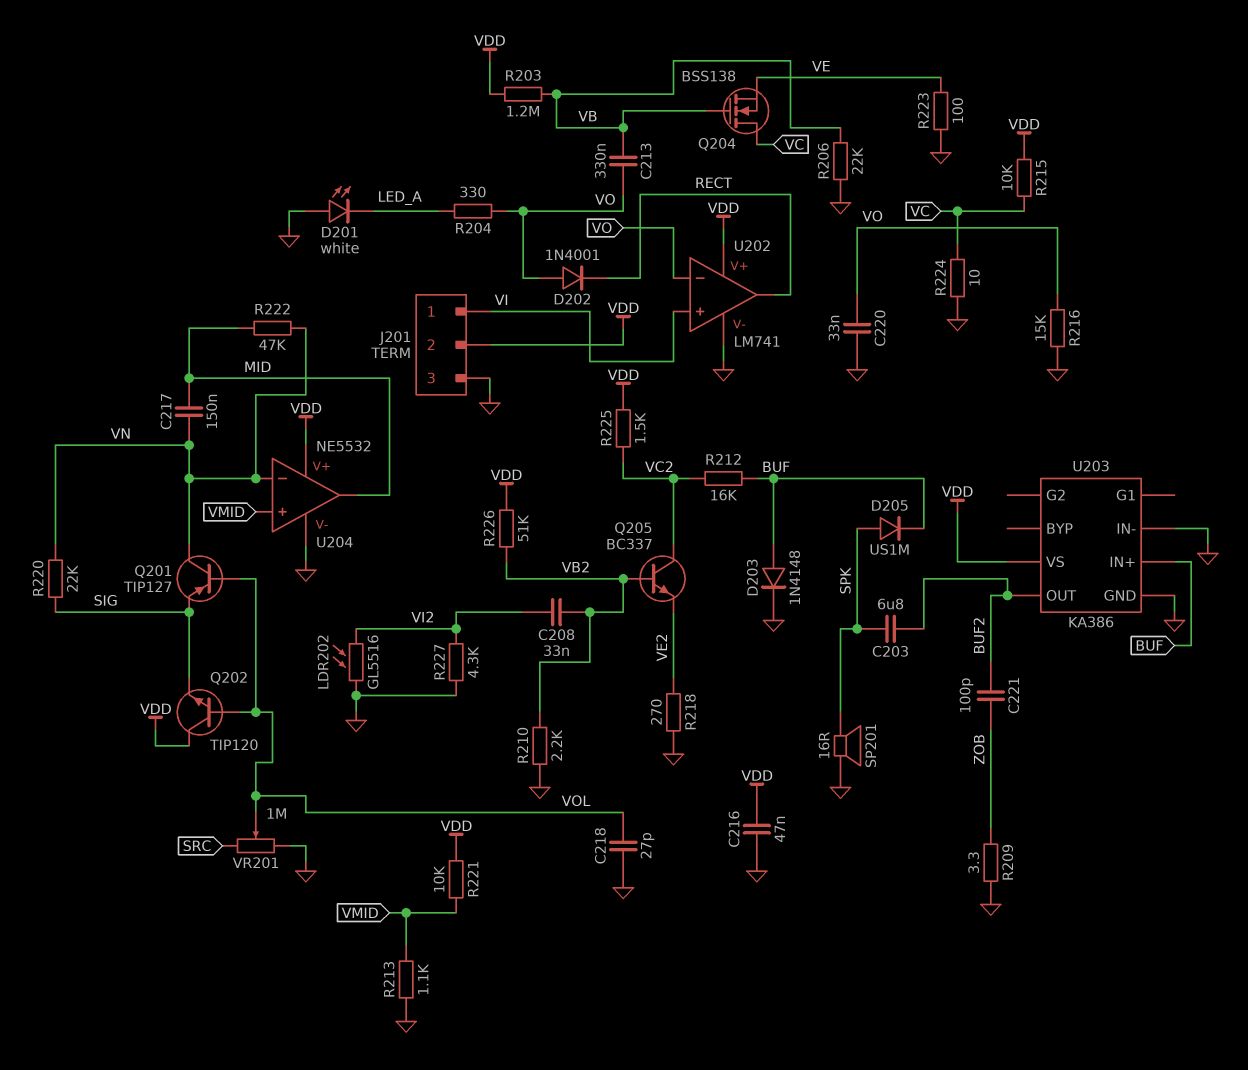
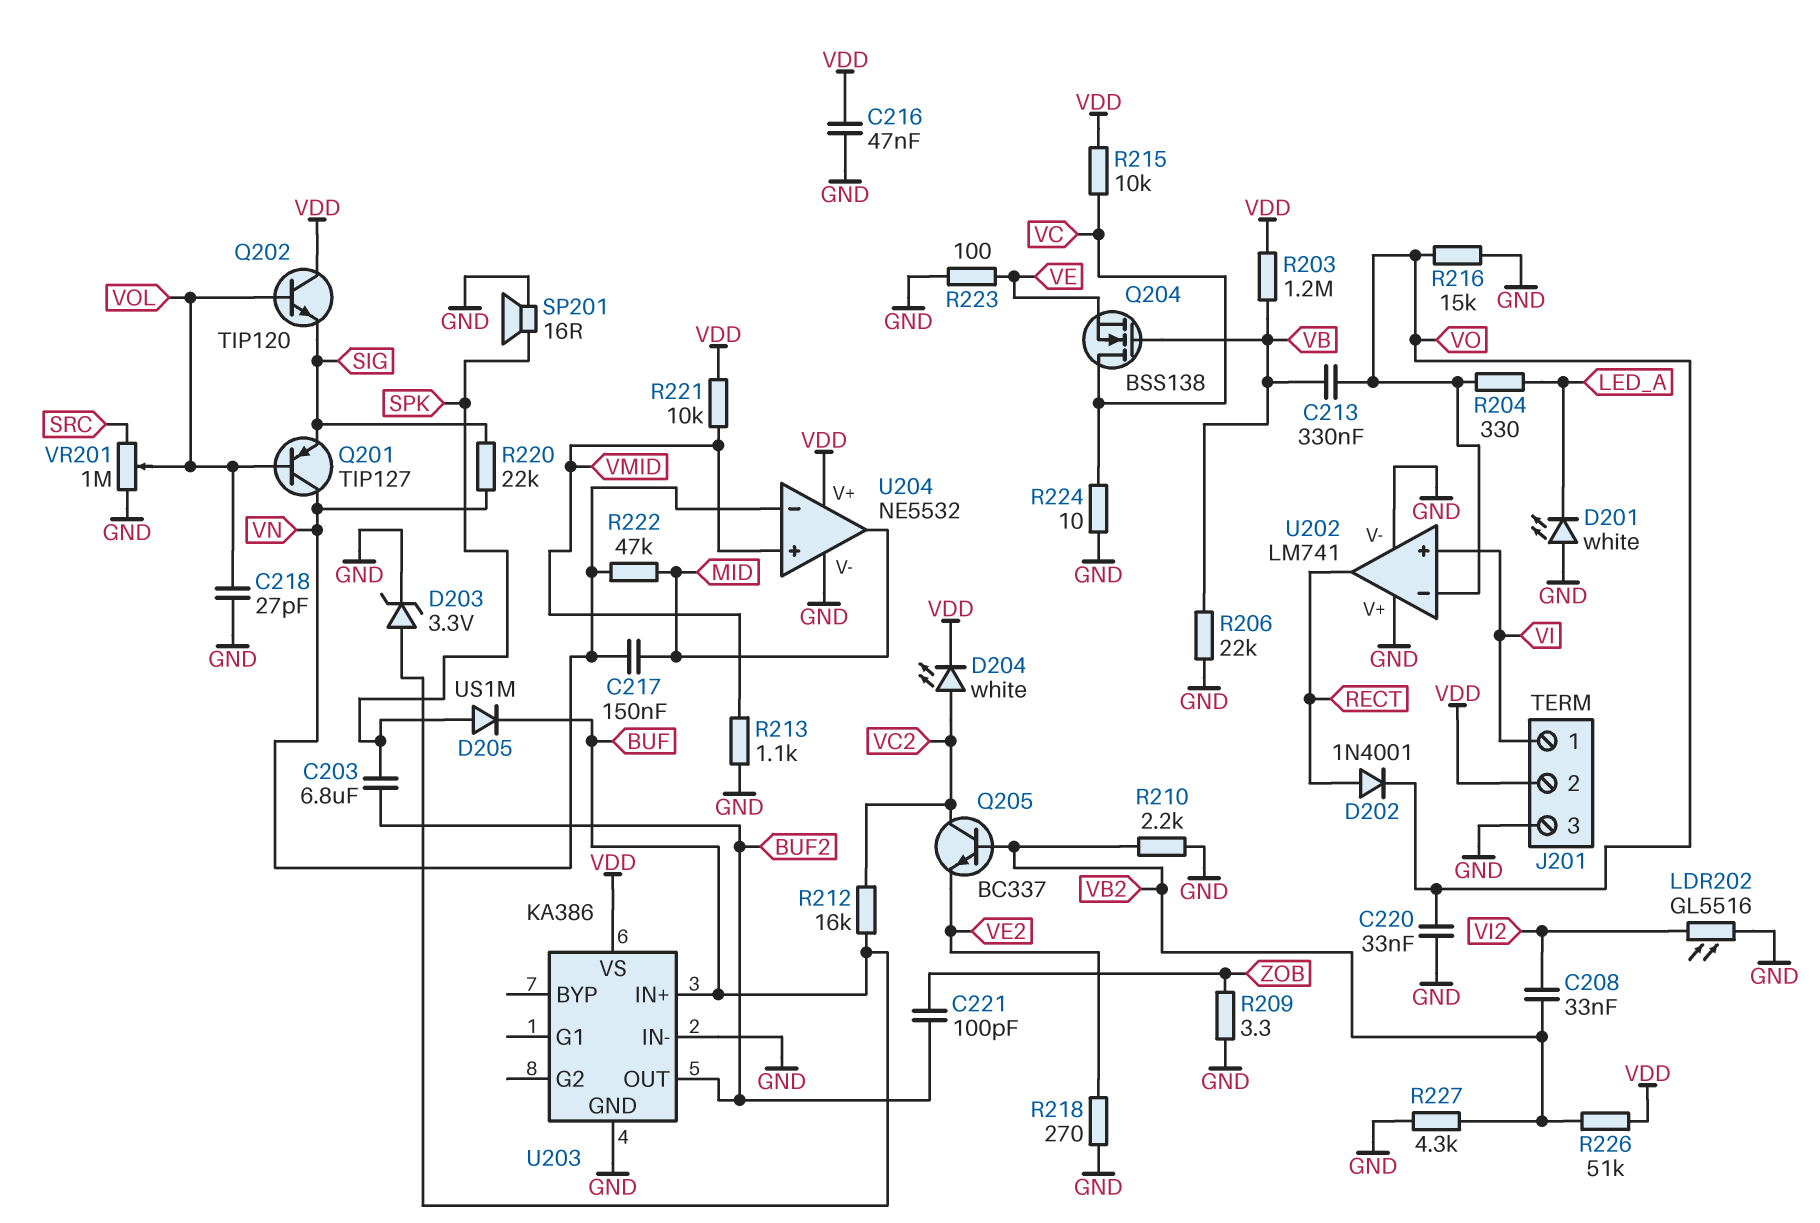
D202: diode 1N4001 (A VO, K RECT) -> diode 1N4001 (A RECT, K VO)
D203: diode 1N4148 (A BUF, K GND) -> zener 3.3V (A BUF, K GND)
D204: none -> LED white (A VC2, K VDD)
R225: 1.5k (VC2, VDD) -> none
R227: 4.3k (GND, VI2) -> 4.3k (GND, VB2)
U202 pin V+: VDD -> GND

